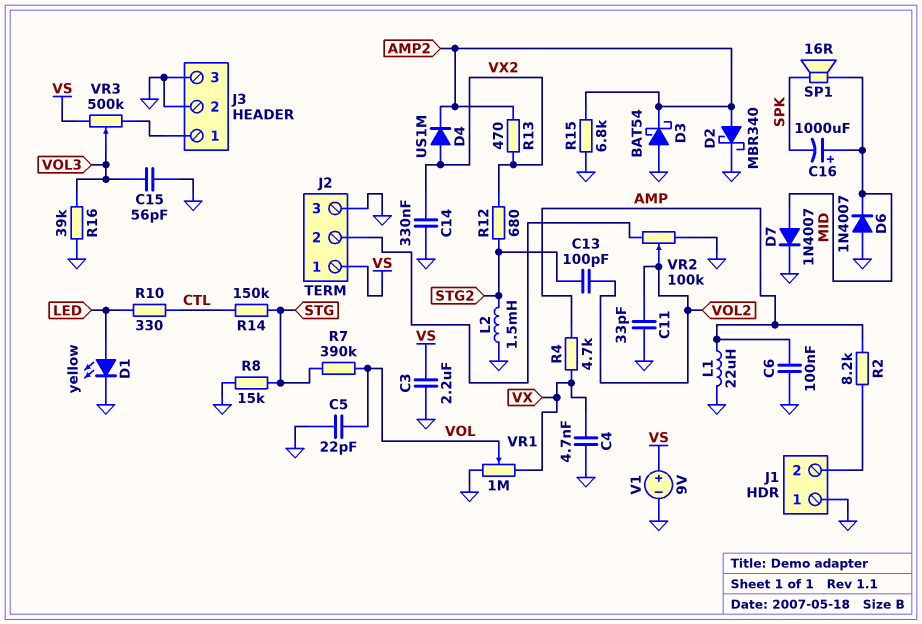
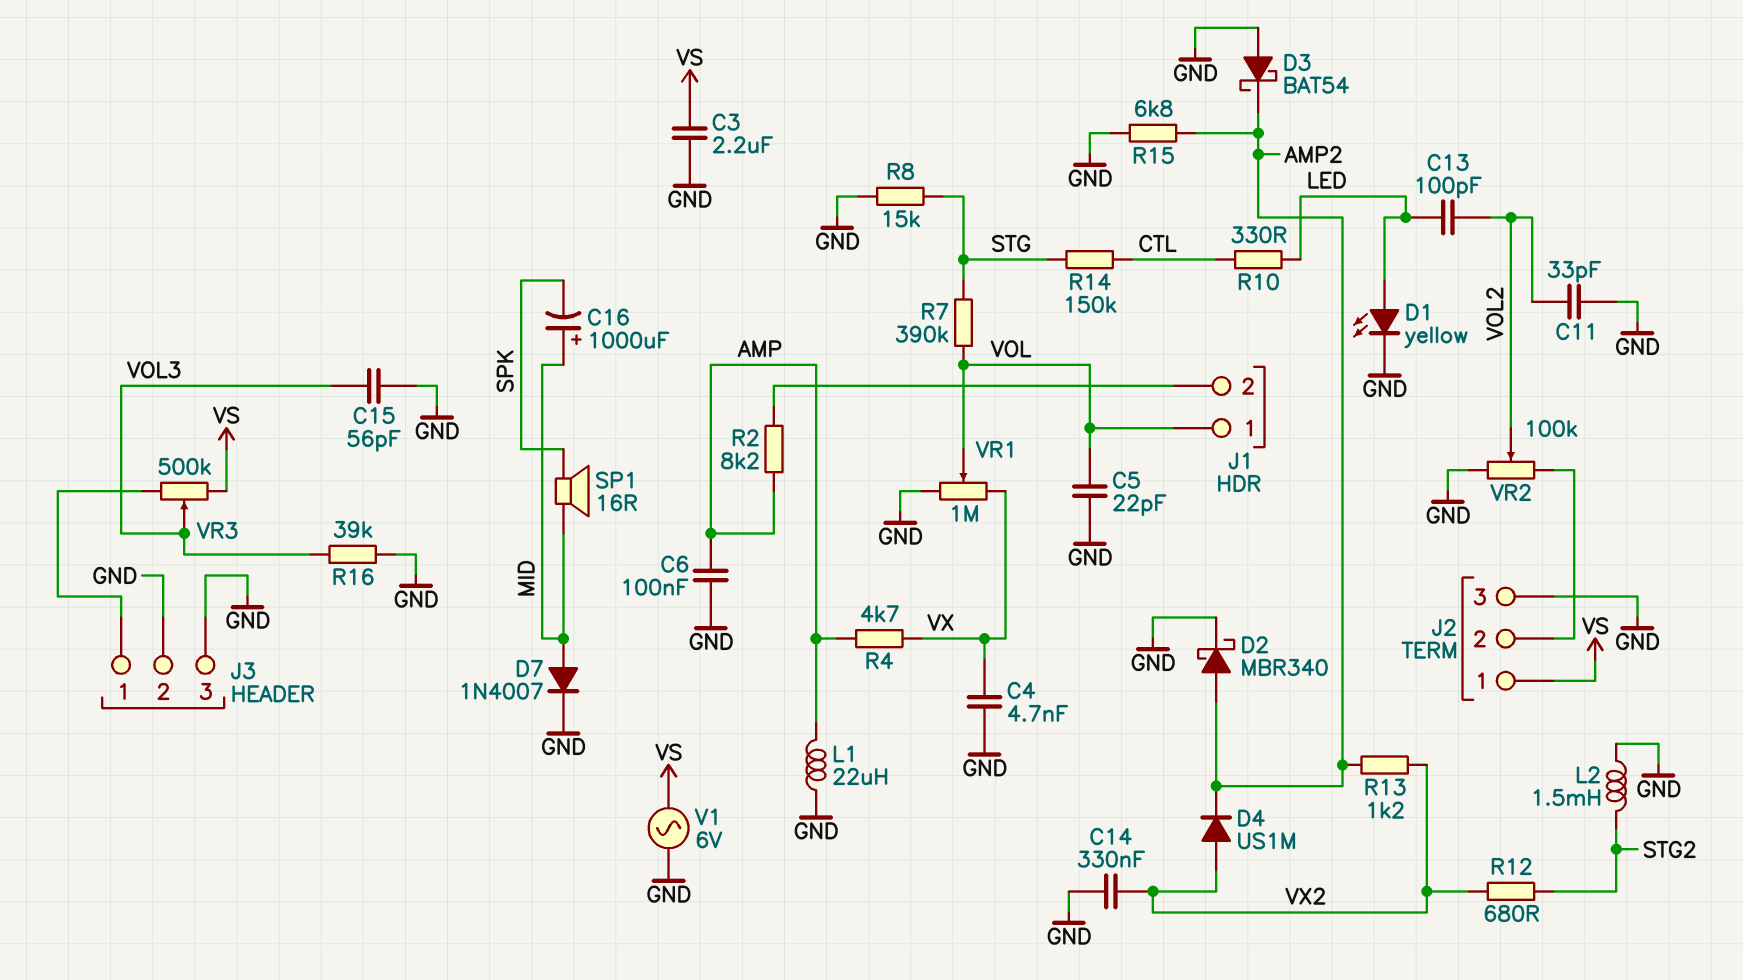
C13: 100pF (STG2, VOL2) -> 100pF (LED, VOL2)
D6: diode 1N4007 (A GND, K MID) -> none
J1 pin 1: GND -> VOL
R13: 470 (AMP2, VX2) -> 1.2k (AMP2, VX2)
V1: 9V (plus VS, minus GND) -> AC 6V (GND, VS)

